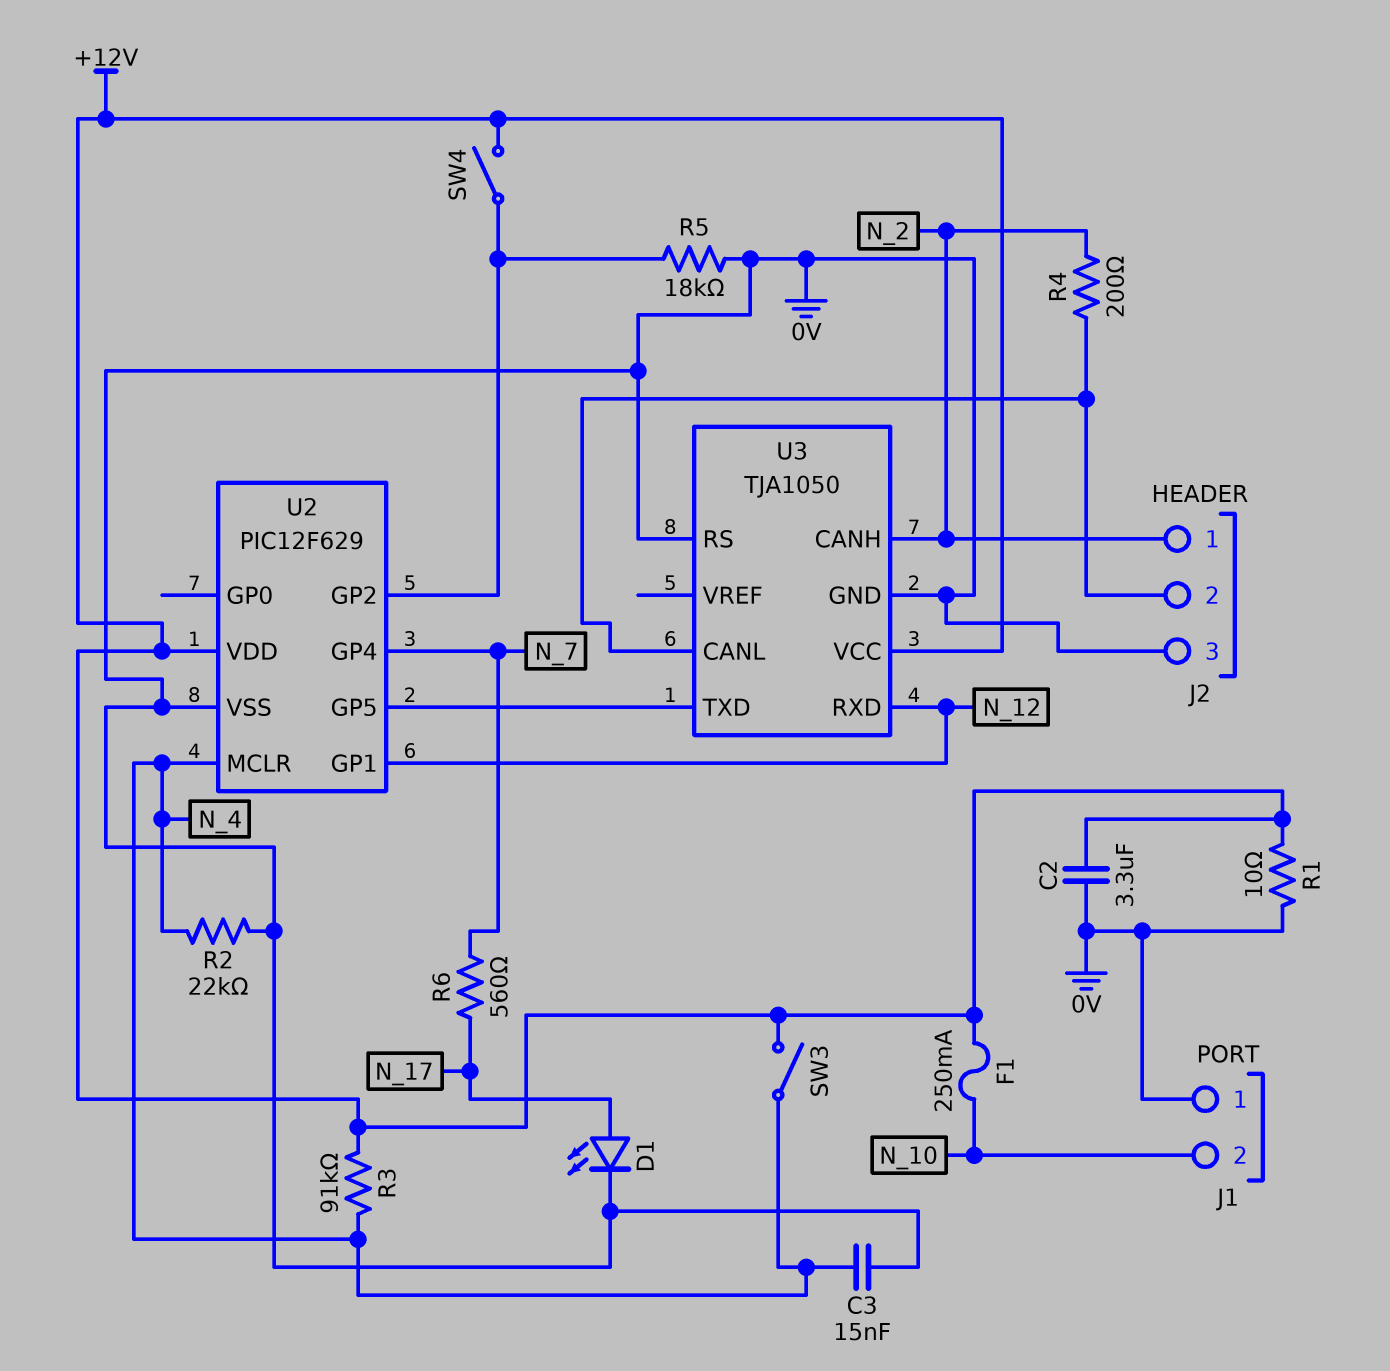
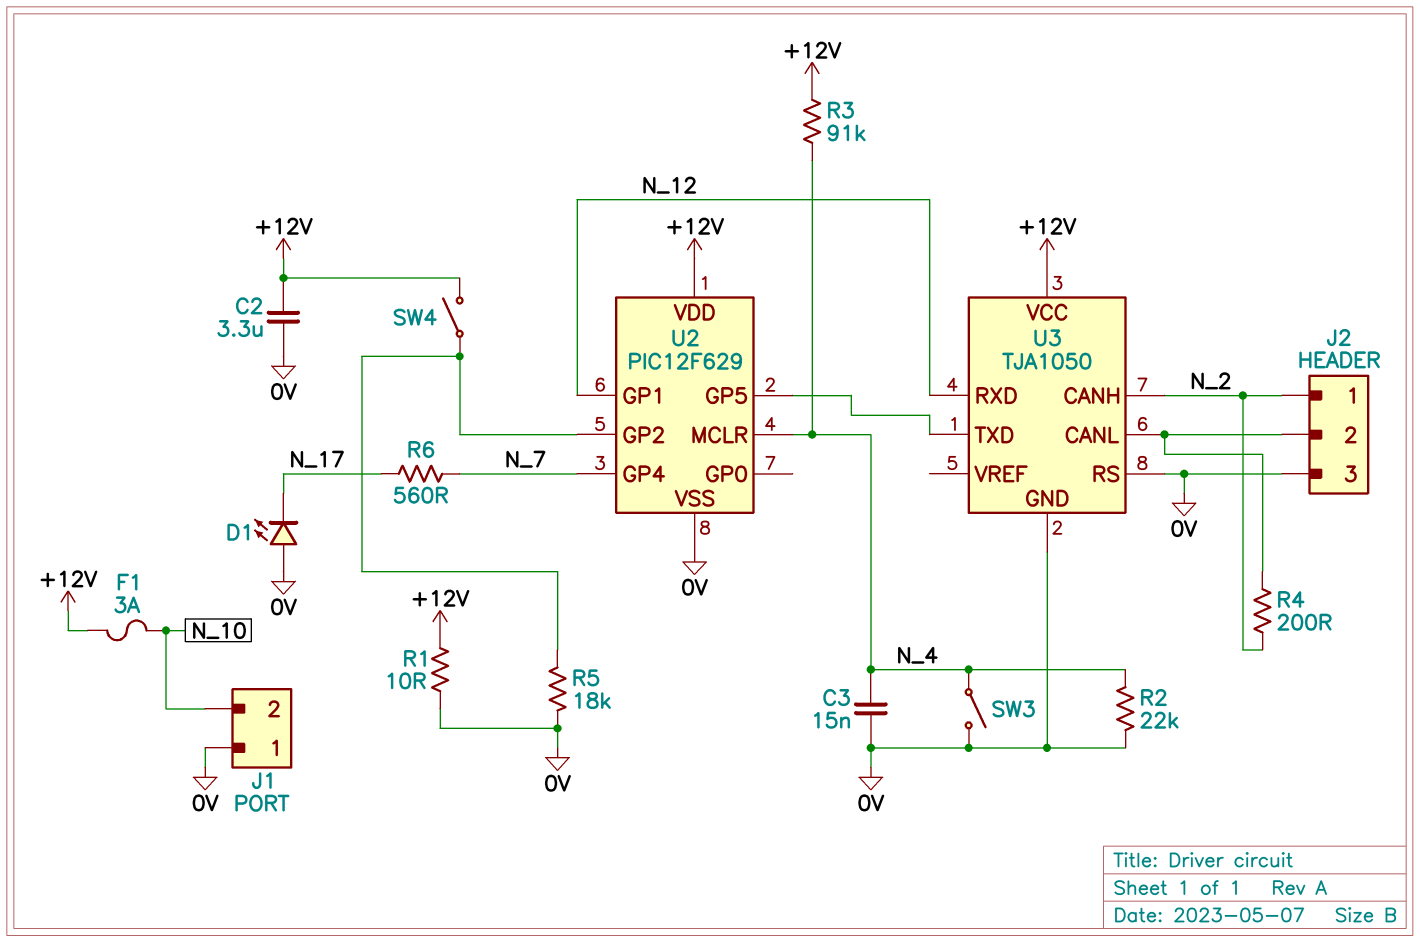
D1: LED (A N_17, K 0V) -> LED (A 0V, K N_17)
F1: 250mA (+12V, N_10) -> 3A (+12V, N_10)
SW3: switch (+12V, N_4) -> switch (0V, N_4)

